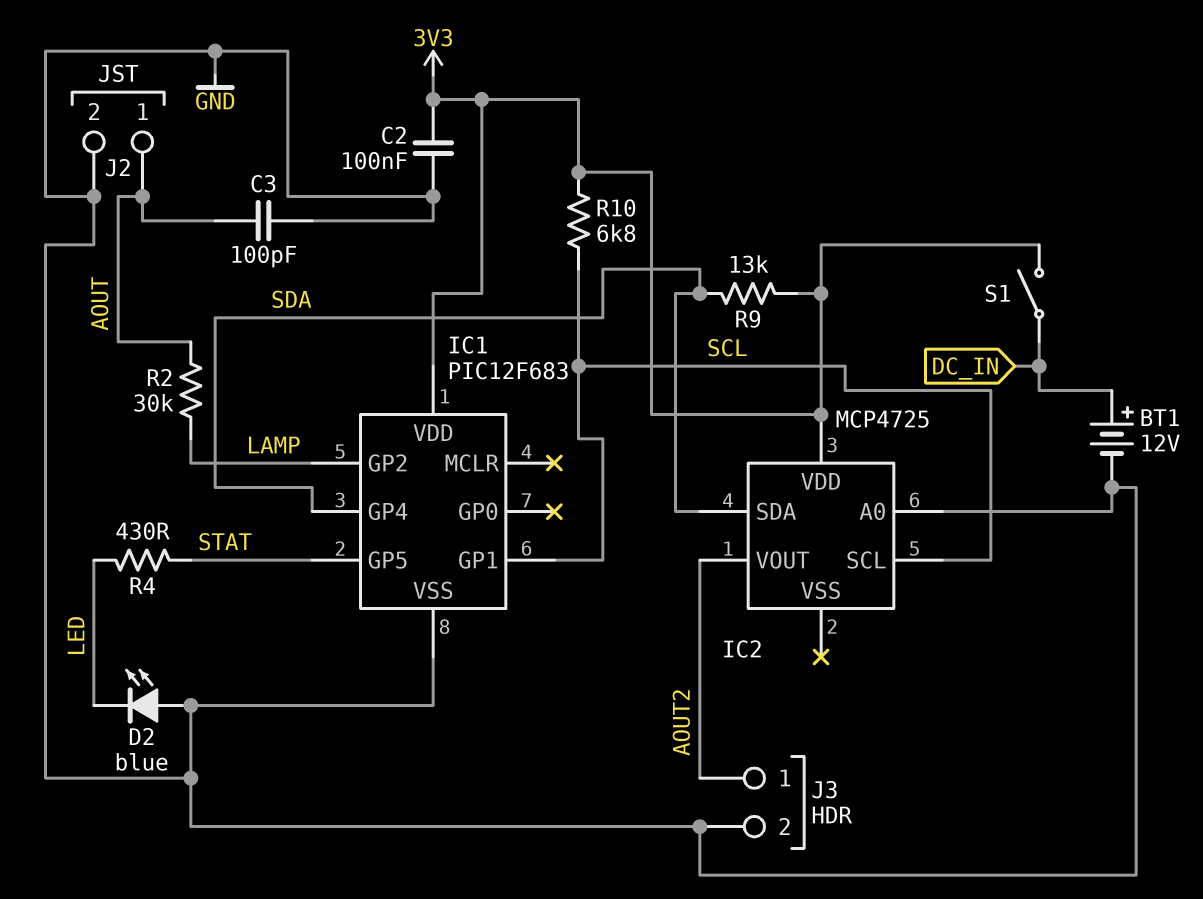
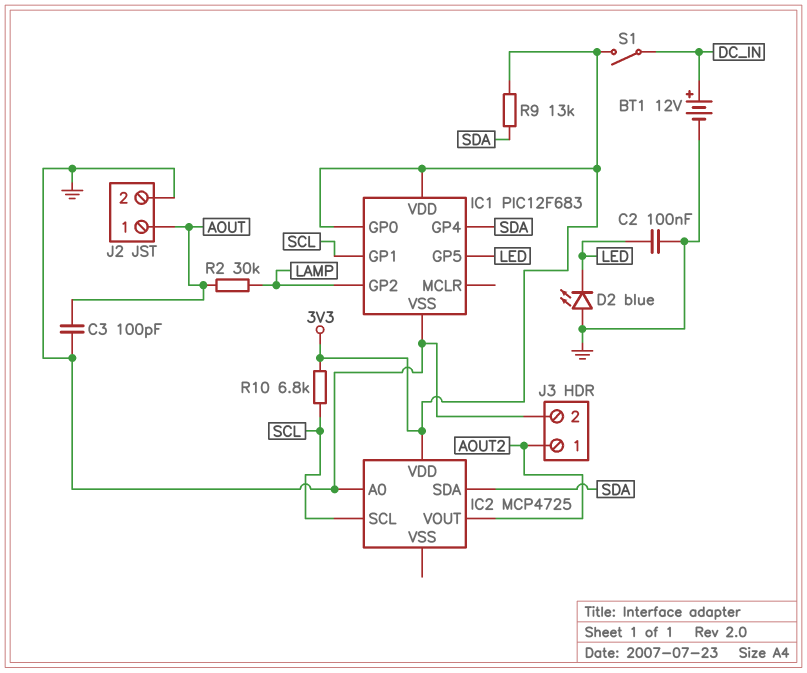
C2: 100nF (3V3, GND) -> 100nF (GND, LED)
IC1 pin GP0: none -> 3V3
IC1 pin GP5: STAT -> LED
R4: 430 (LED, STAT) -> none

